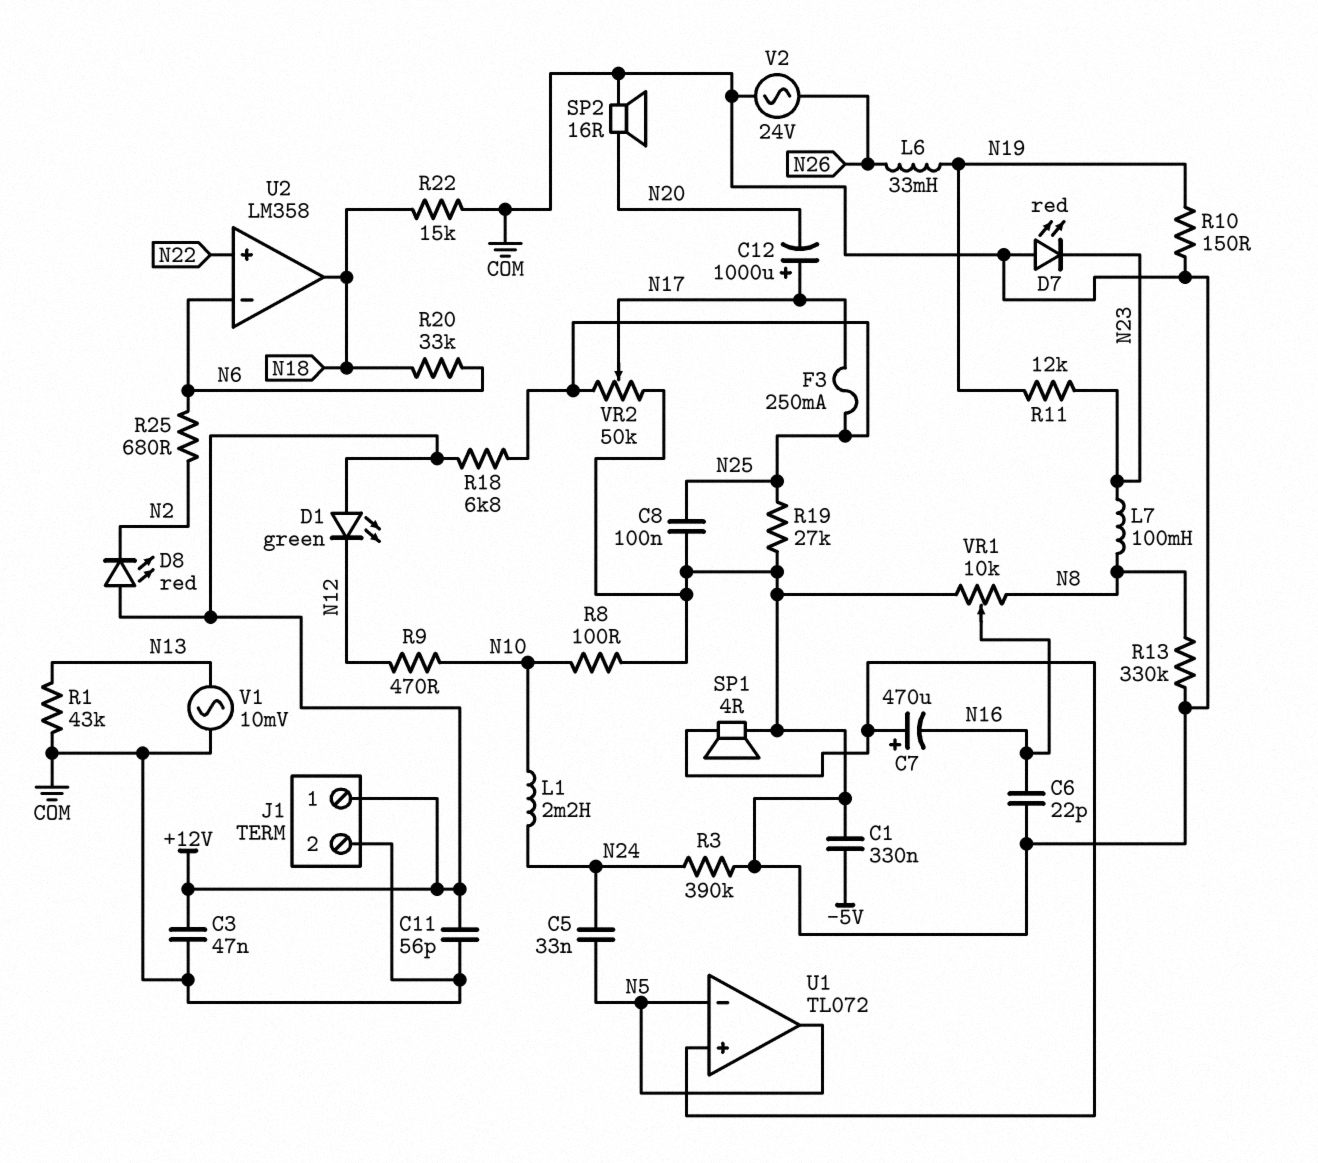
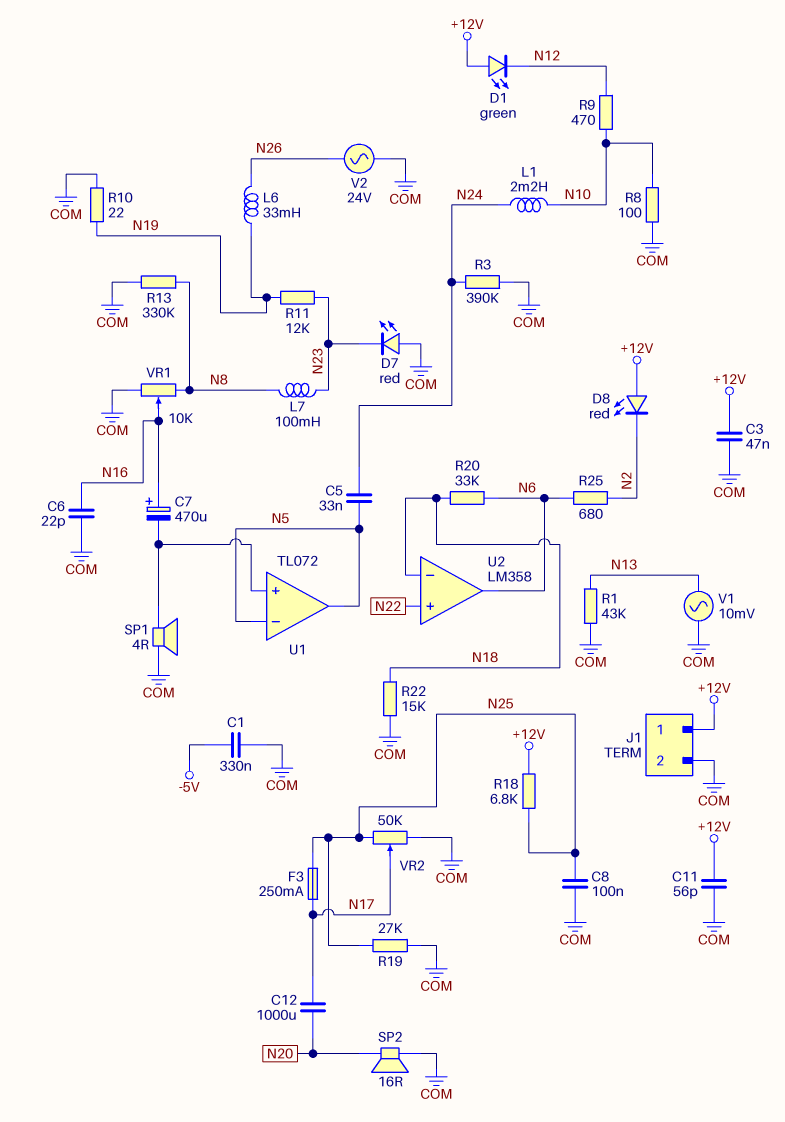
C7: 470uF (plus U1/in+, minus N16) -> 470uF (plus N16, minus U1/in+)
C12: 1000uF (plus N17, minus N20) -> 1000uF (N17, N20)
R10: 150 (COM, N19) -> 22 (COM, N19)
U2 pin in-: N6 -> N18
U2 pin out: N18 -> N6

